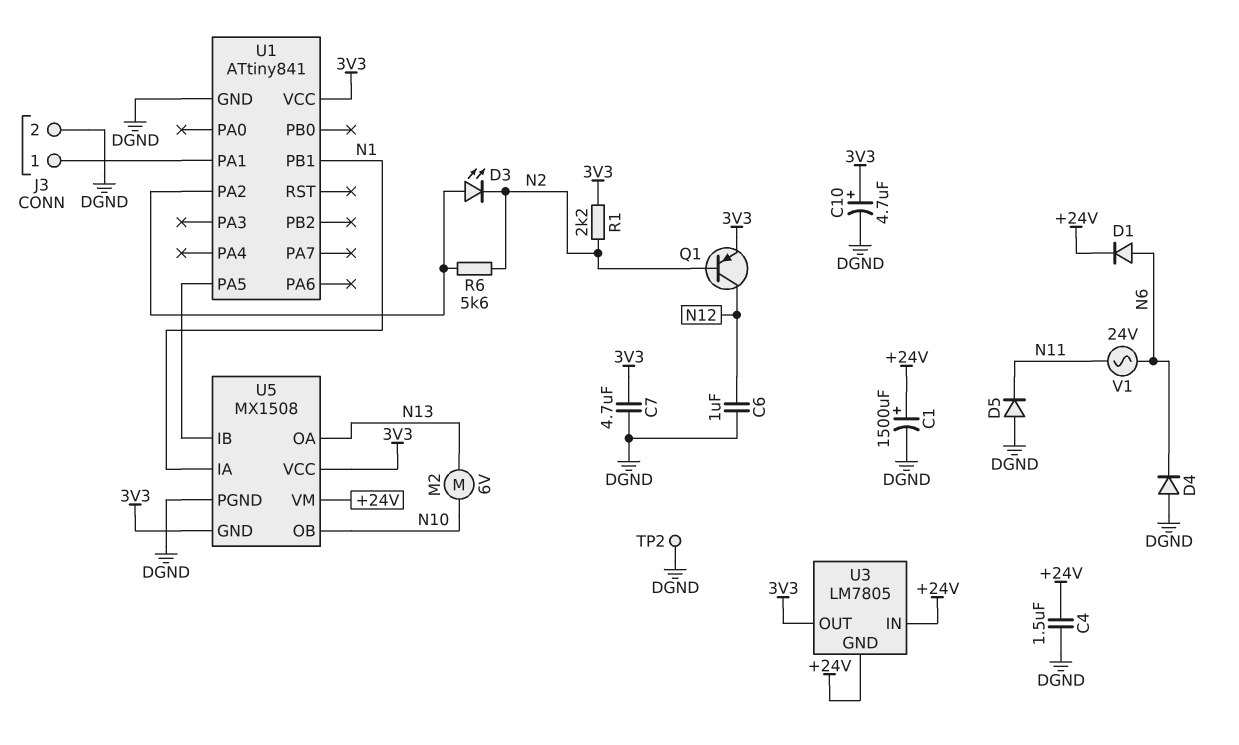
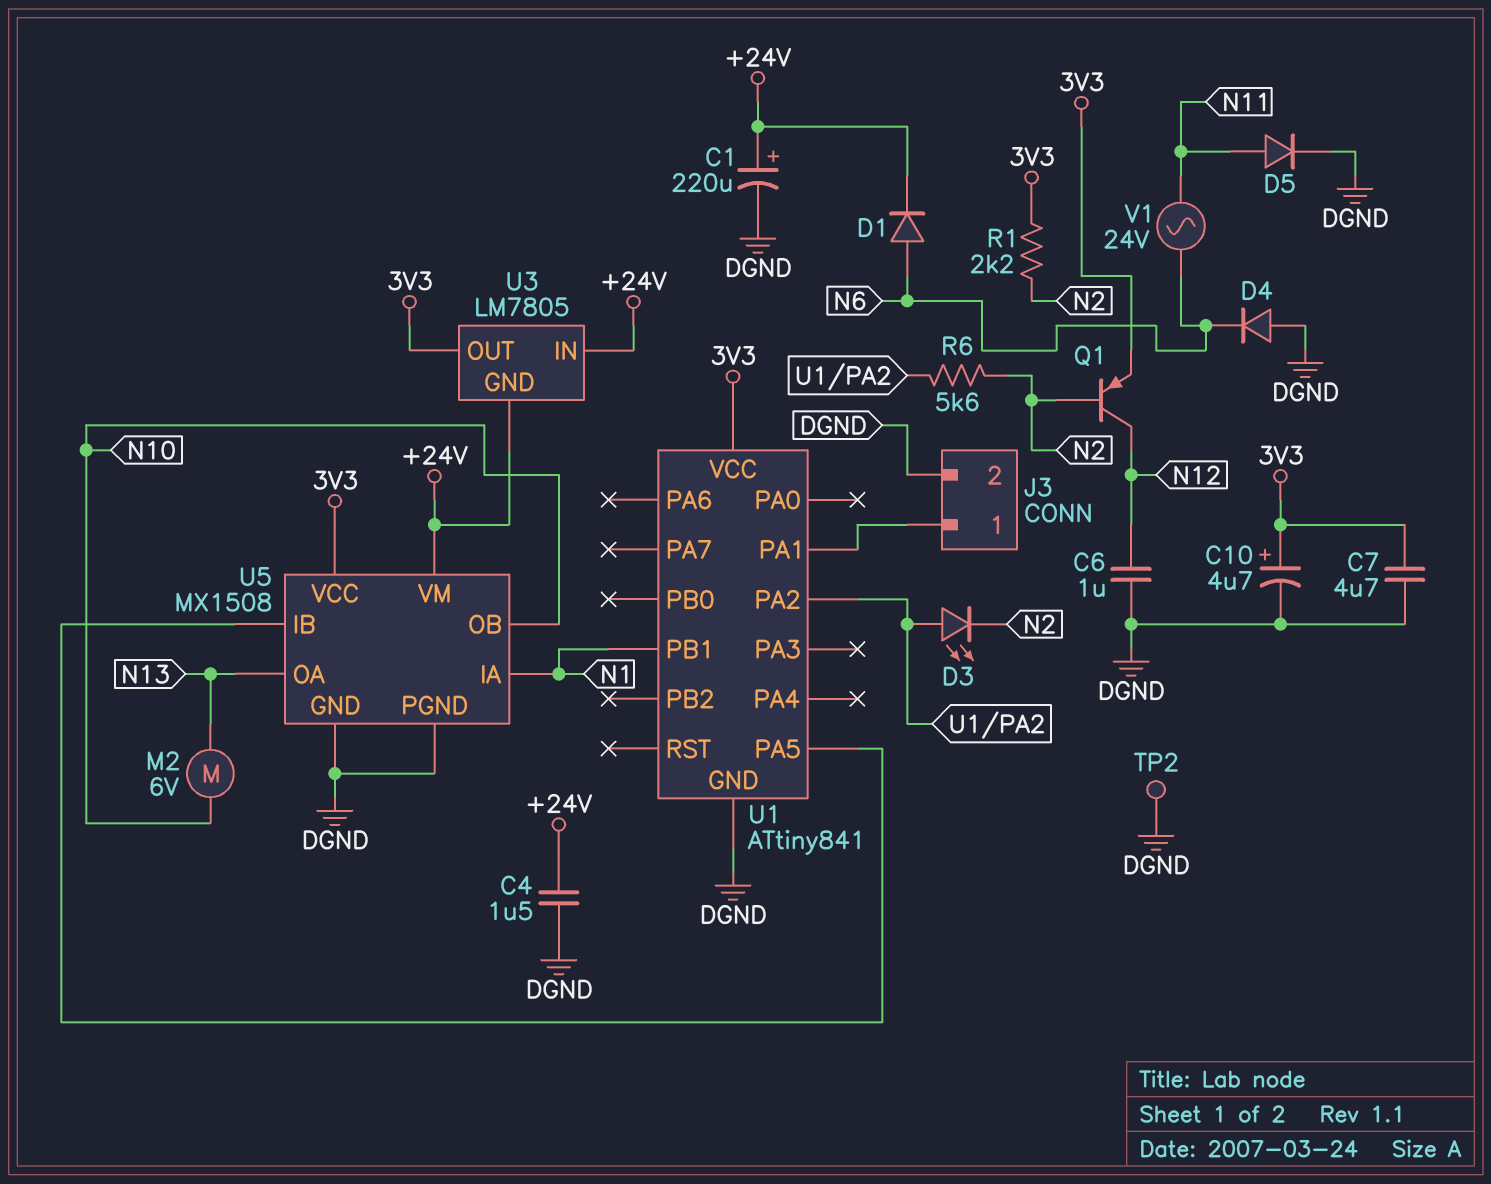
C1: 1500uF (plus +24V, minus DGND) -> 220uF (plus +24V, minus DGND)
D5: diode (A DGND, K N11) -> diode (A N11, K DGND)
U5 pin GND: 3V3 -> DGND

